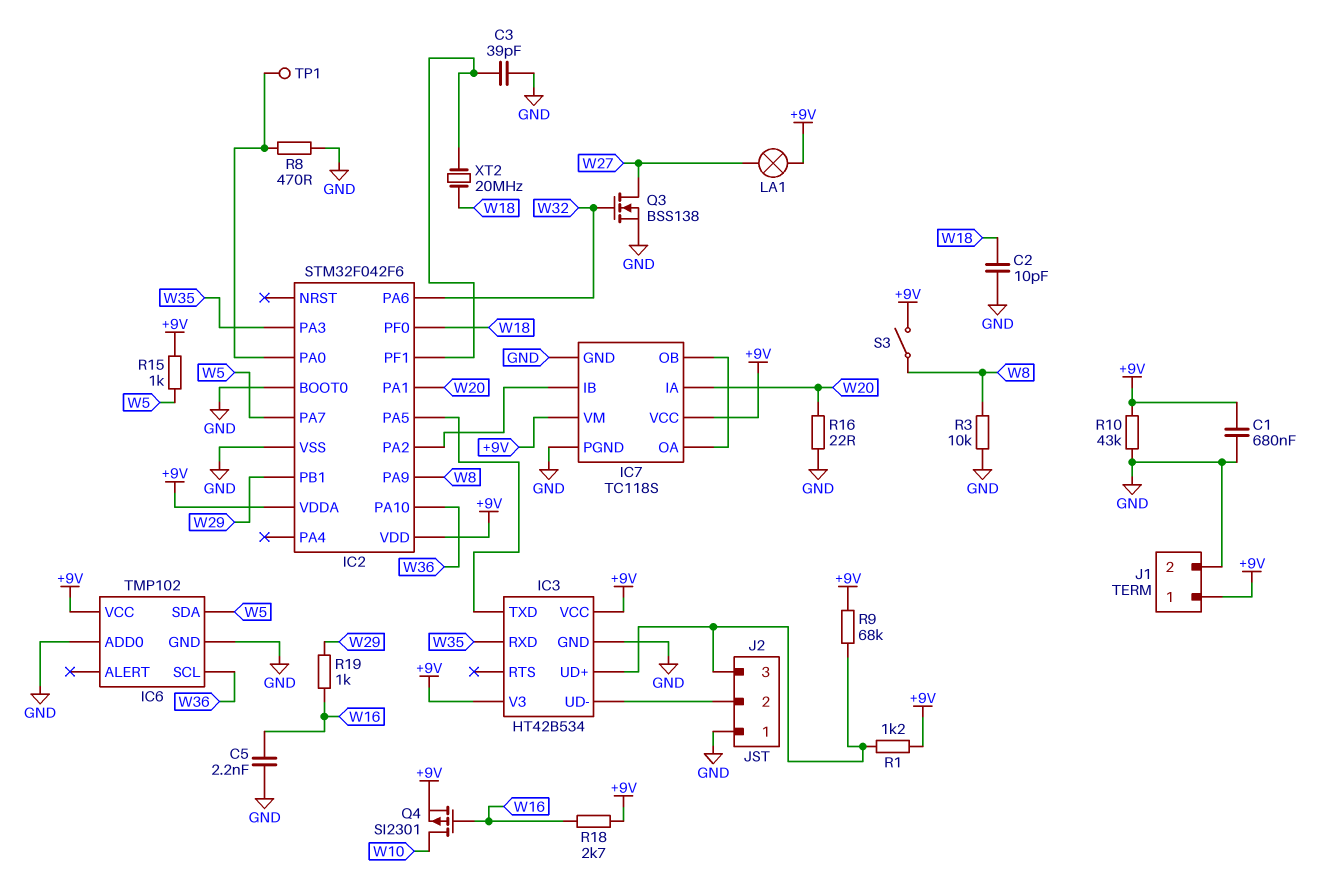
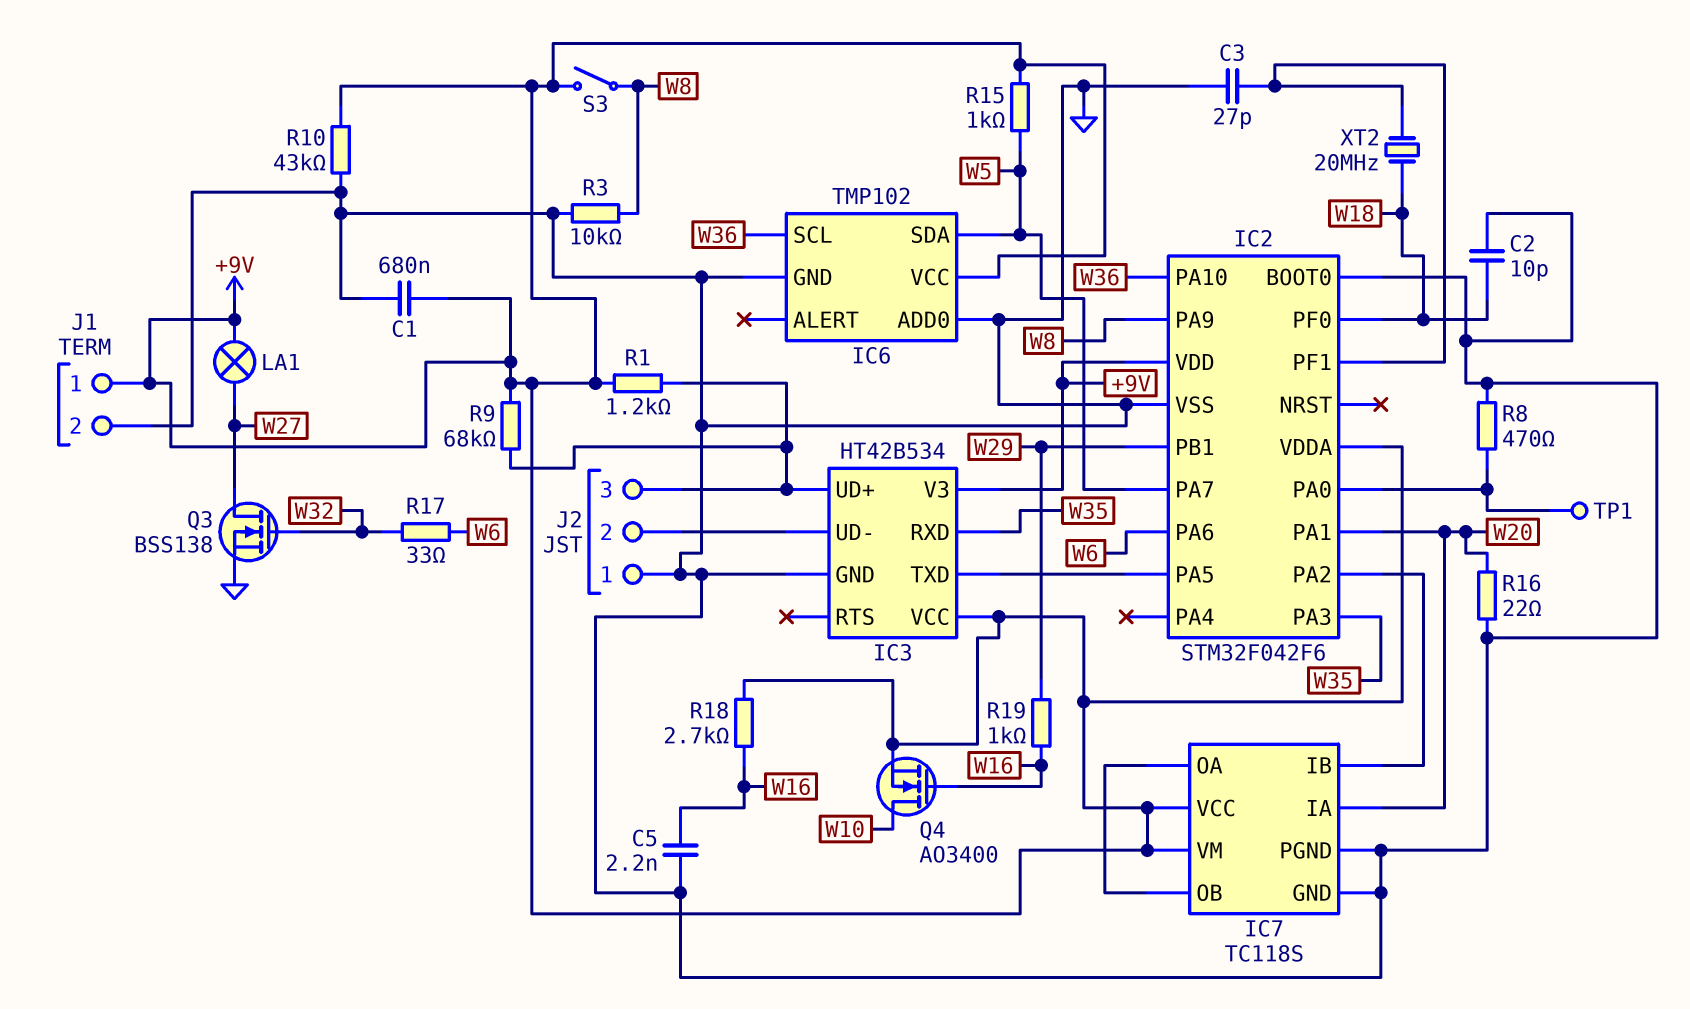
C3: 39pF (GND, IC2/PF1) -> 27pF (GND, IC2/PF1)
IC2 pin PA6: W32 -> W6
Q4: PMOS SI2301 (G W16, D W10, S +9V) -> NMOS AO3400 (G W16, D W10, S +9V)
R17: none -> 33 (W6, W32)

